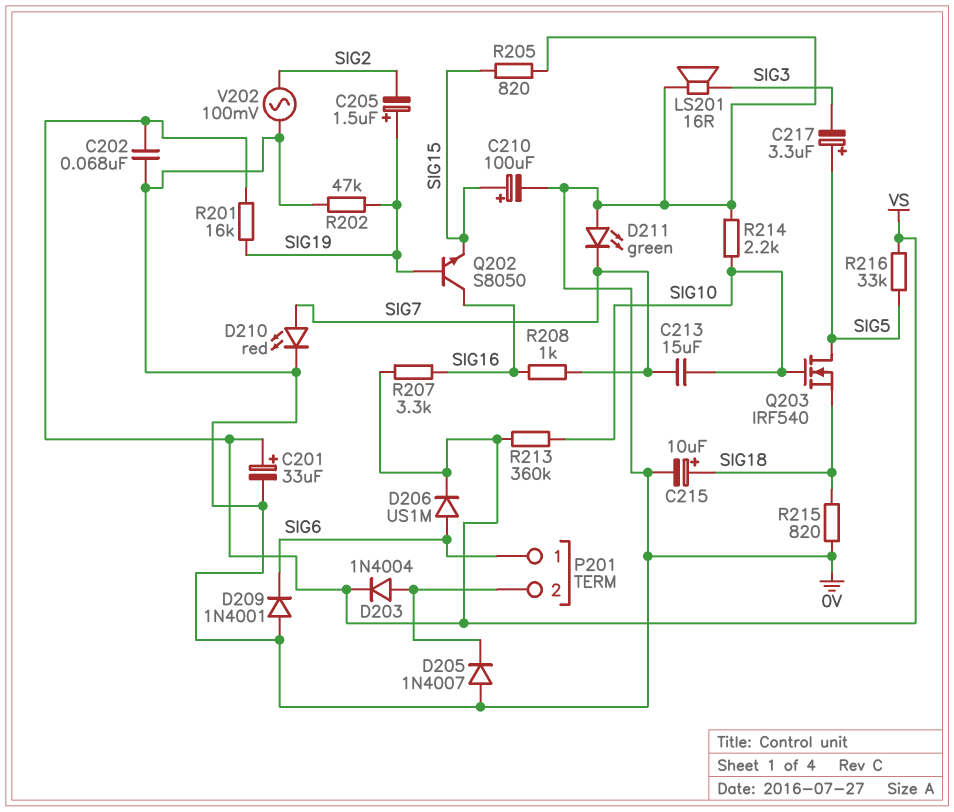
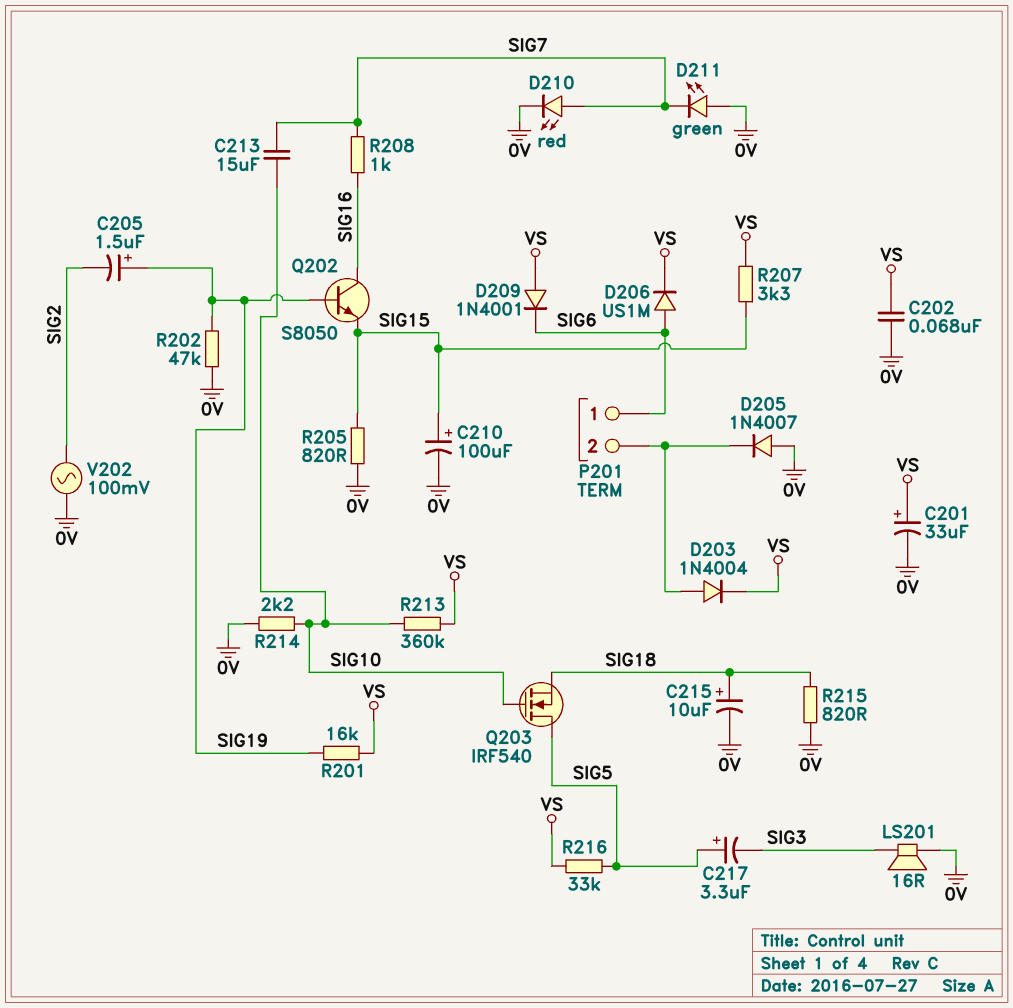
D209: diode 1N4001 (A 0V, K SIG6) -> diode 1N4001 (A VS, K SIG6)
R207: 3.3k (SIG16, VS) -> 3.3k (SIG15, VS)

